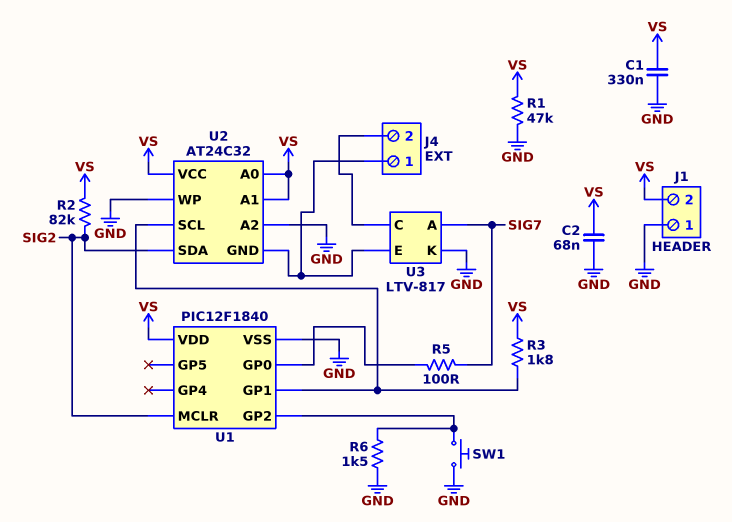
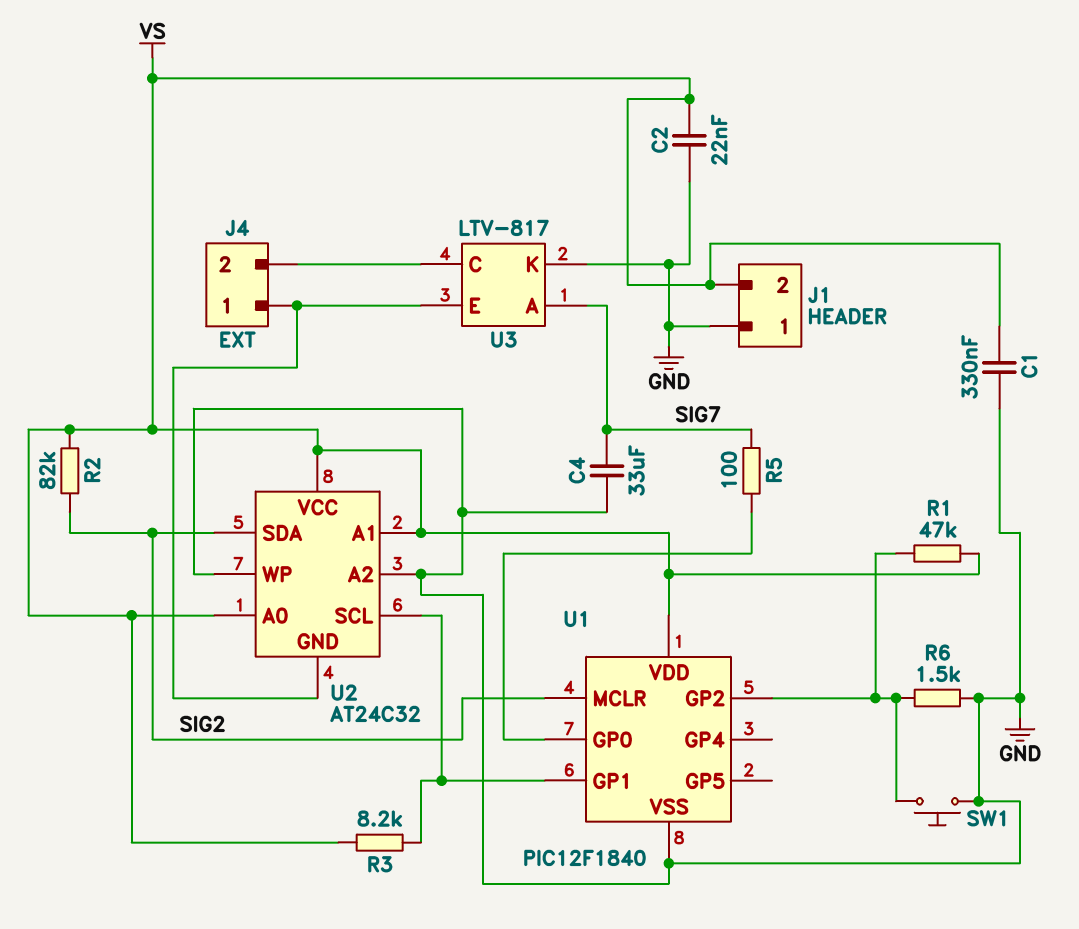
C2: 68nF (GND, VS) -> 22nF (GND, VS)
C4: none -> 33uF (GND, SIG7)
R1: 47k (GND, VS) -> 47k (U1/GP2, VS)
R3: 1.8k (U1/GP1, VS) -> 8.2k (U1/GP1, VS)

